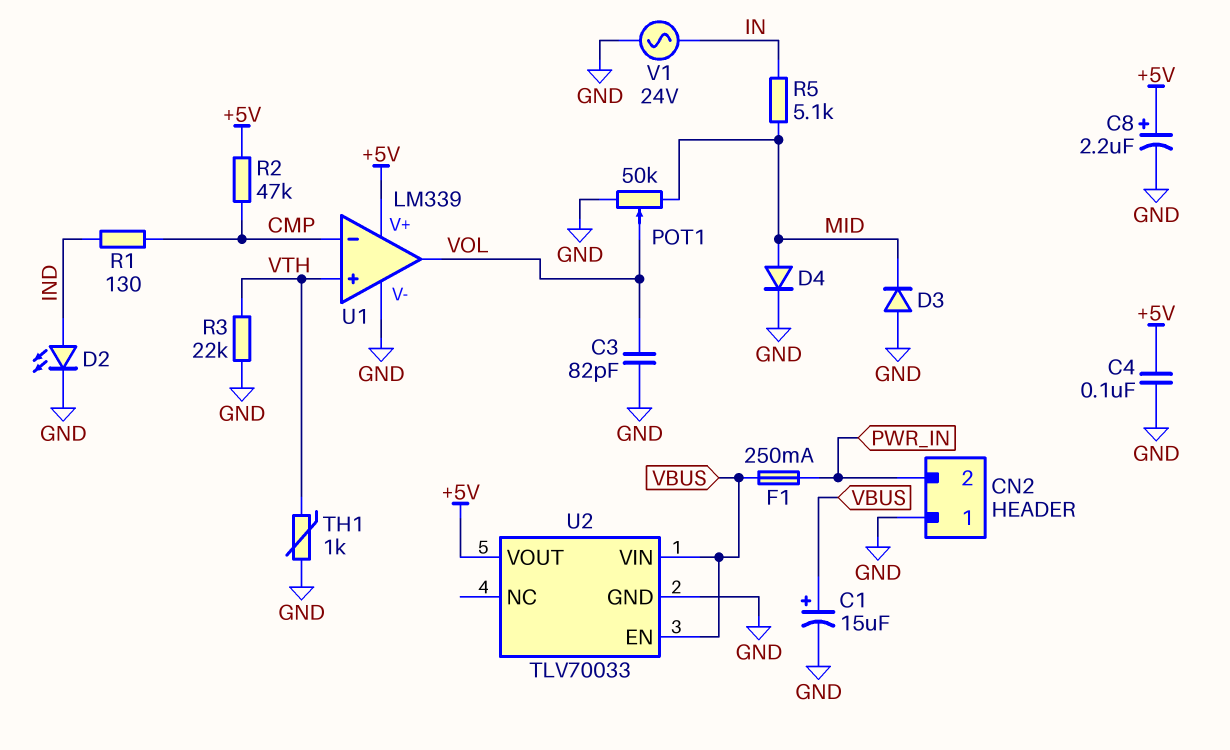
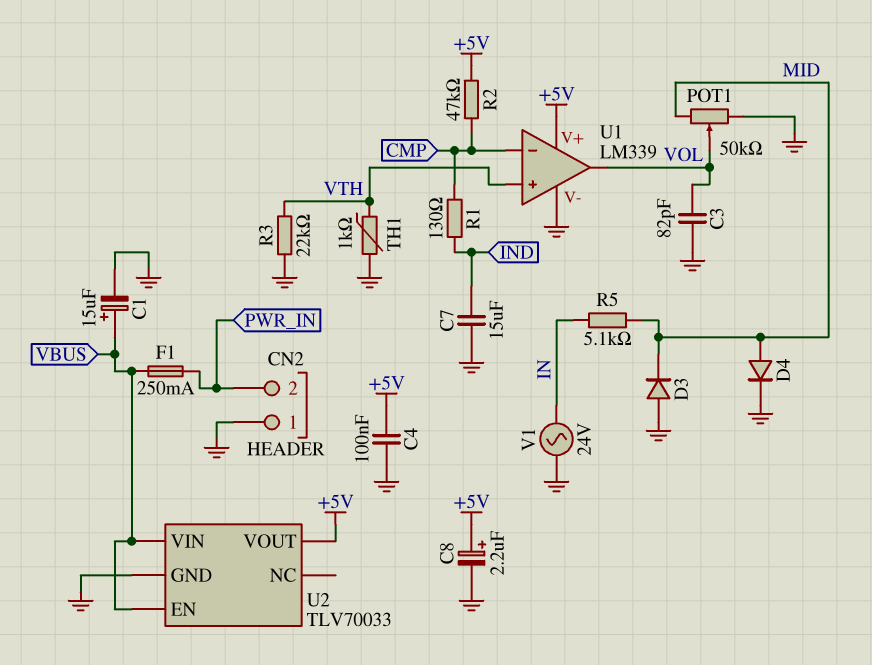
C7: none -> 15uF (GND, IND)
D2: LED (A IND, K GND) -> none

